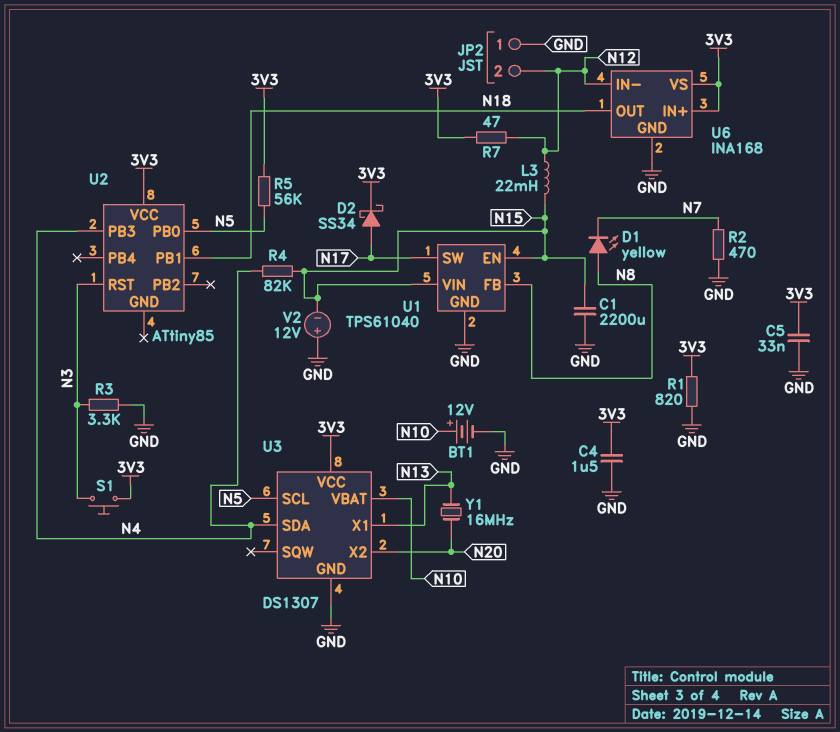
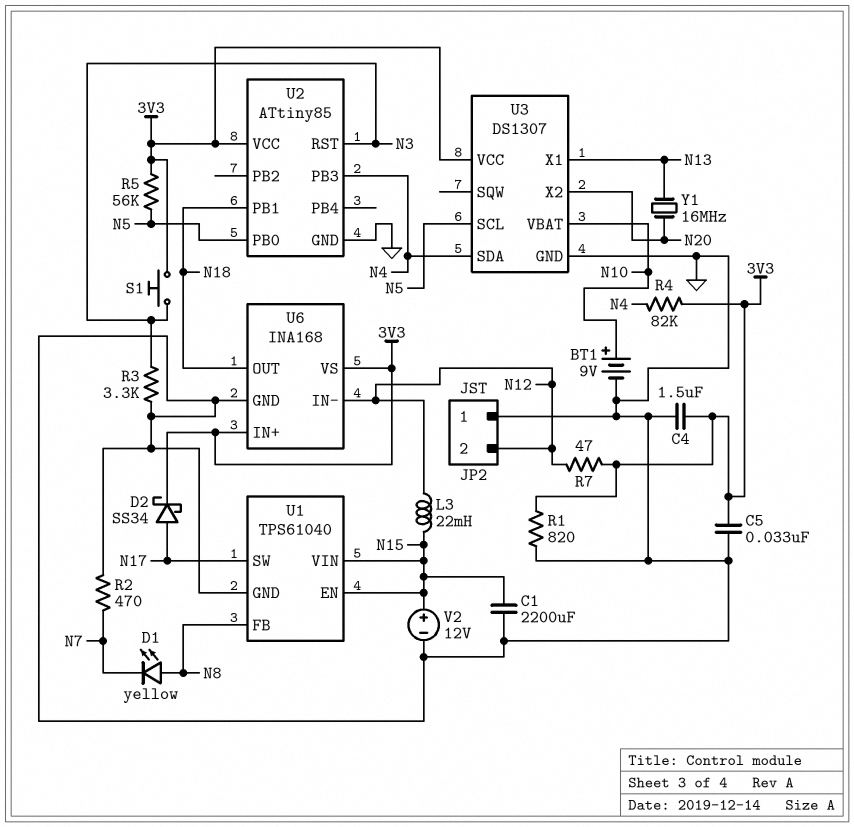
BT1: 12V (plus N10, minus GND) -> 9V (plus N10, minus GND)
R4: 82k (N4, N15) -> 82k (3V3, N4)
U2 pin GND: none -> GND
V2: 12V (plus GND, minus N15) -> 12V (plus N15, minus GND)

